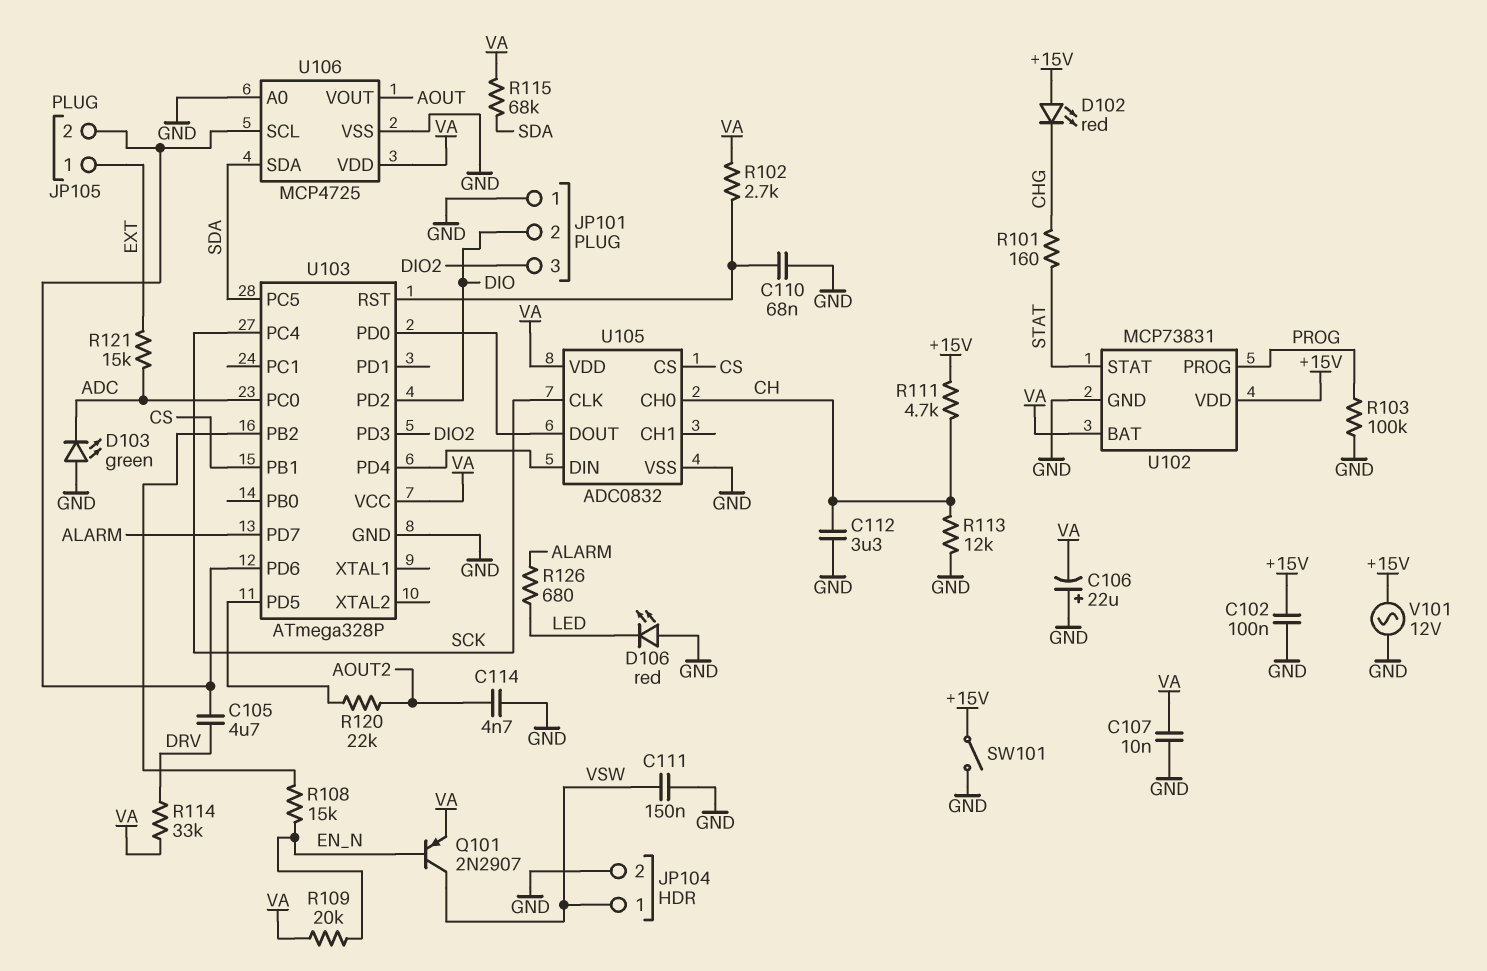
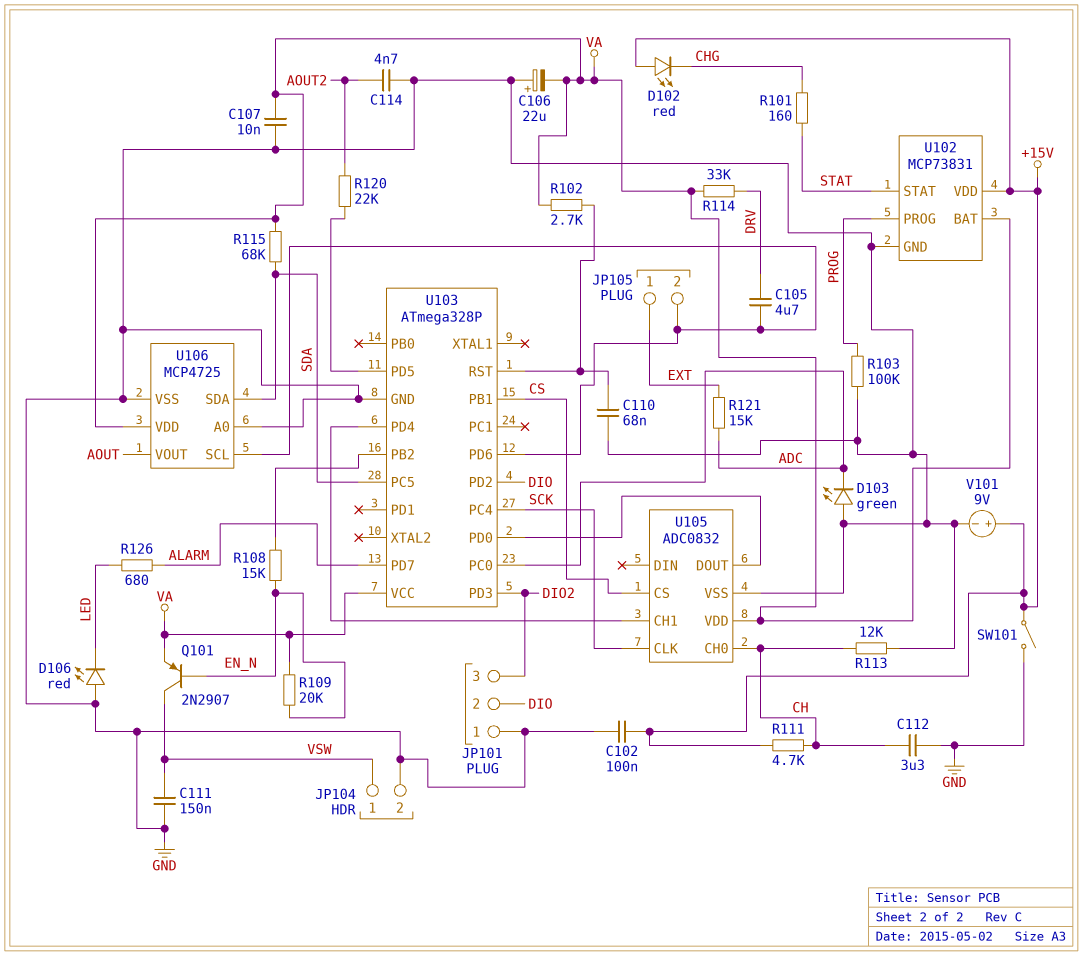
U105 pin CH1: none -> U103/PD4
U105 pin DIN: U103/PD4 -> none
V101: AC 12V (+15V, GND) -> 9V (plus +15V, minus GND)

